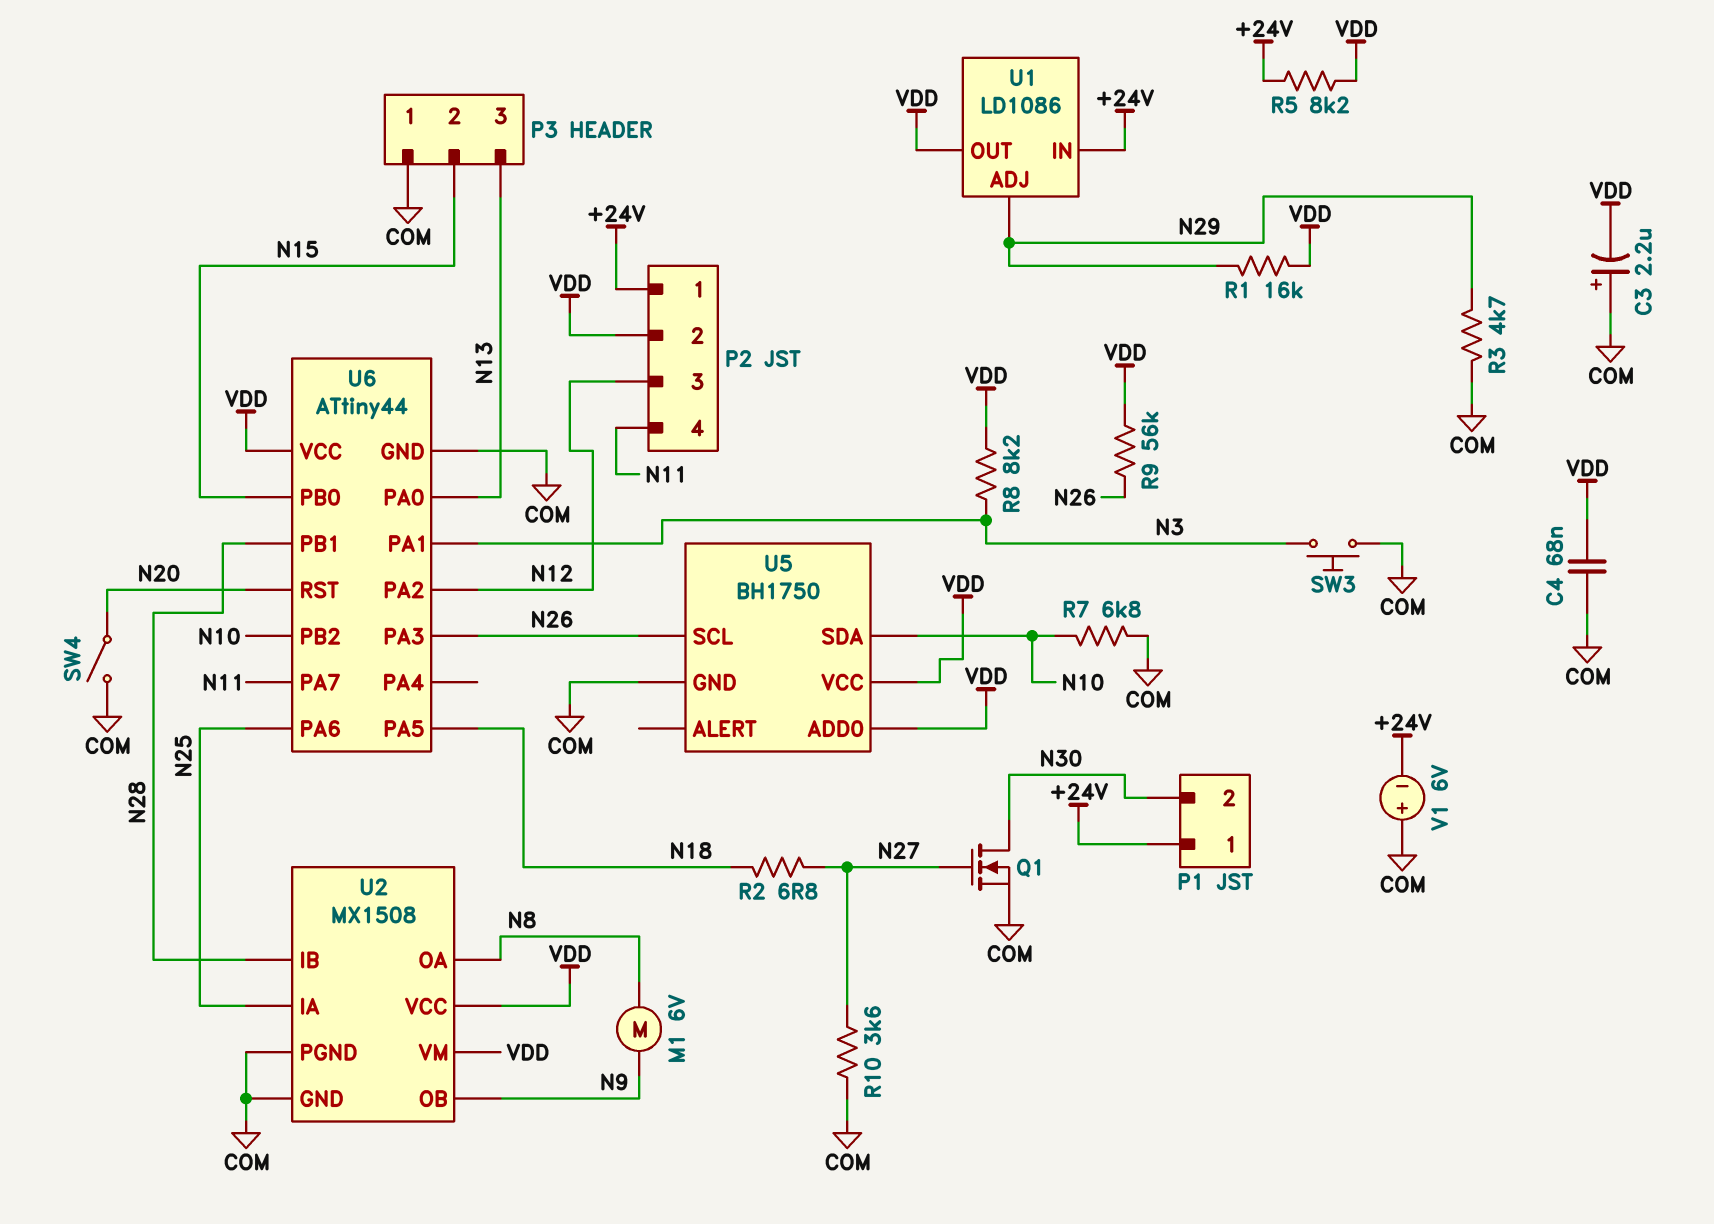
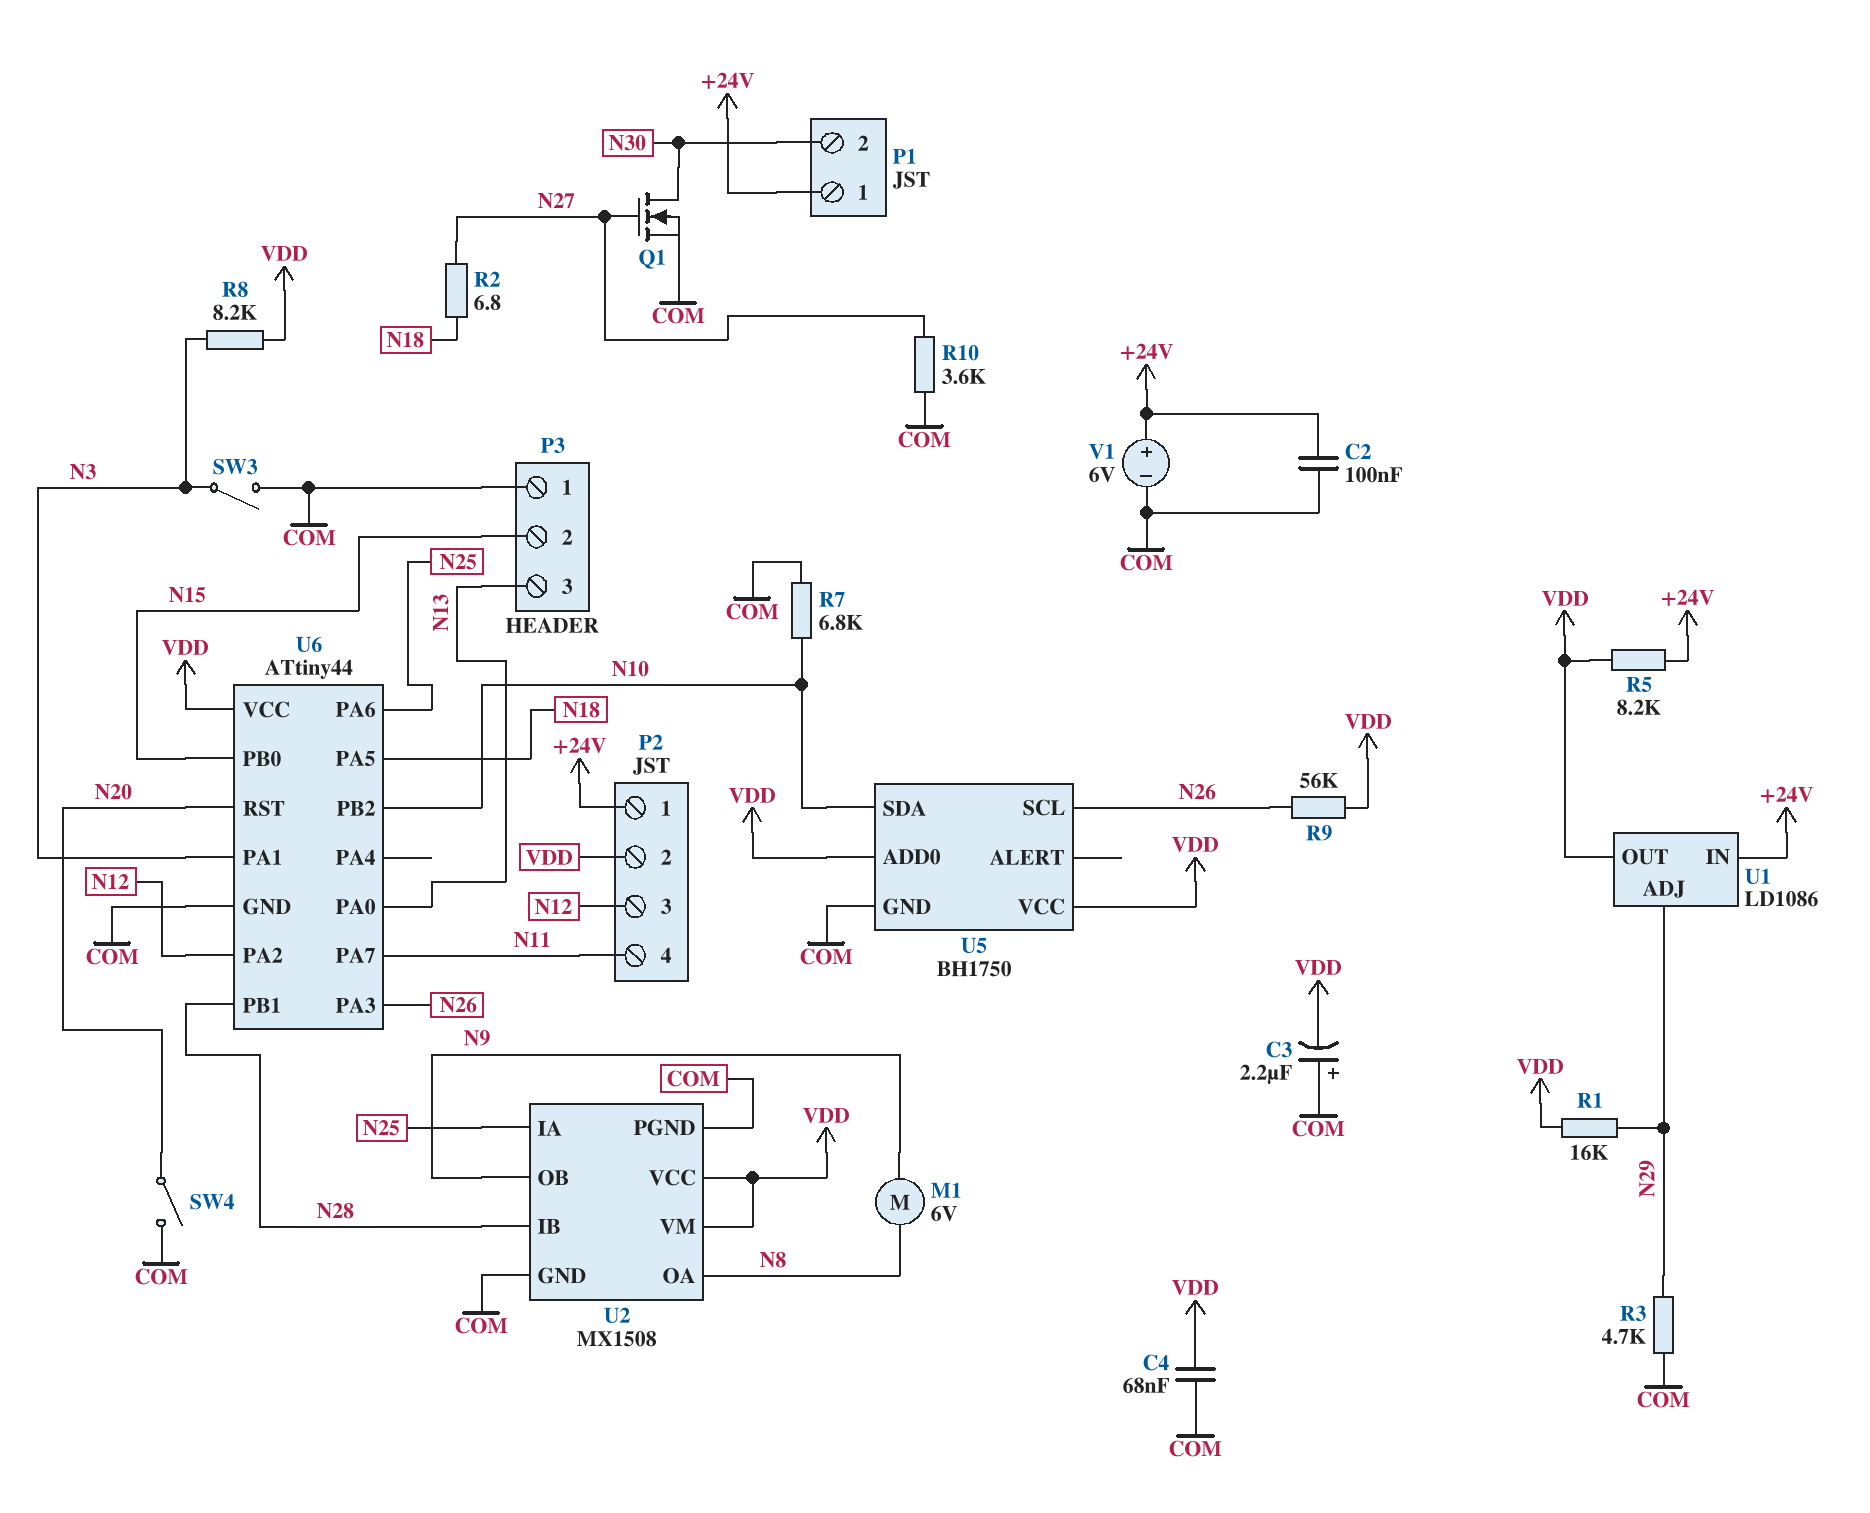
C2: none -> 100nF (+24V, COM)
SW3: button (COM, N3) -> switch (COM, N3)
V1: 6V (plus COM, minus +24V) -> 6V (plus +24V, minus COM)

